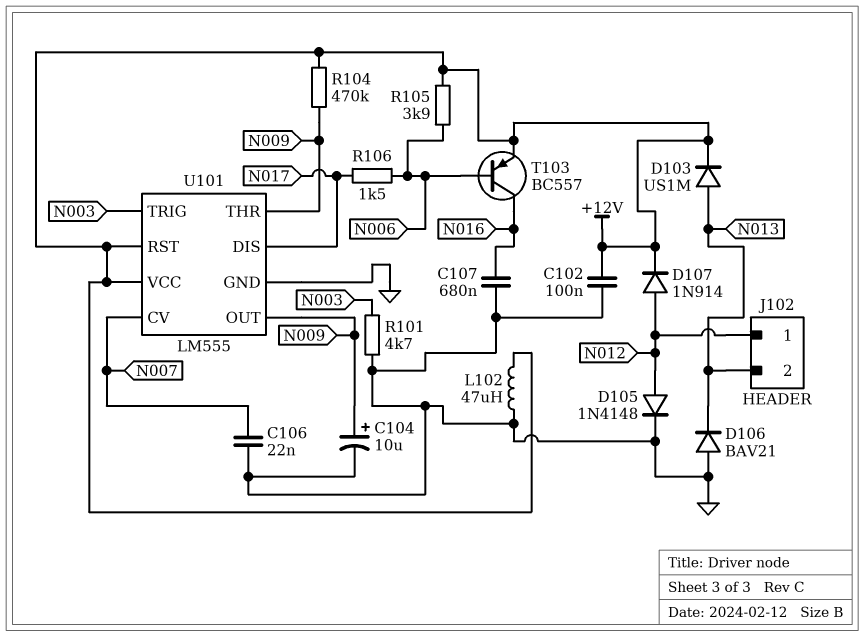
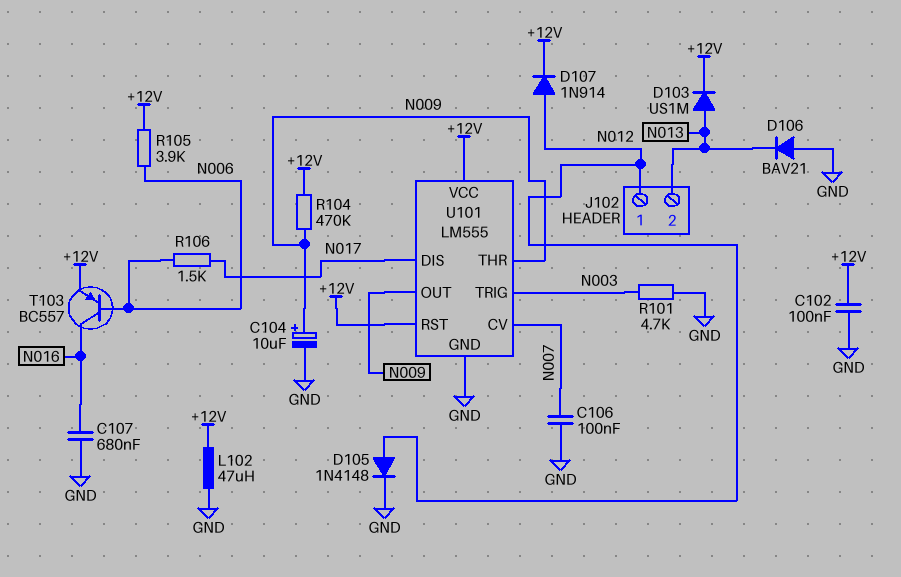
C106: 22nF (GND, N007) -> 100nF (GND, N007)

